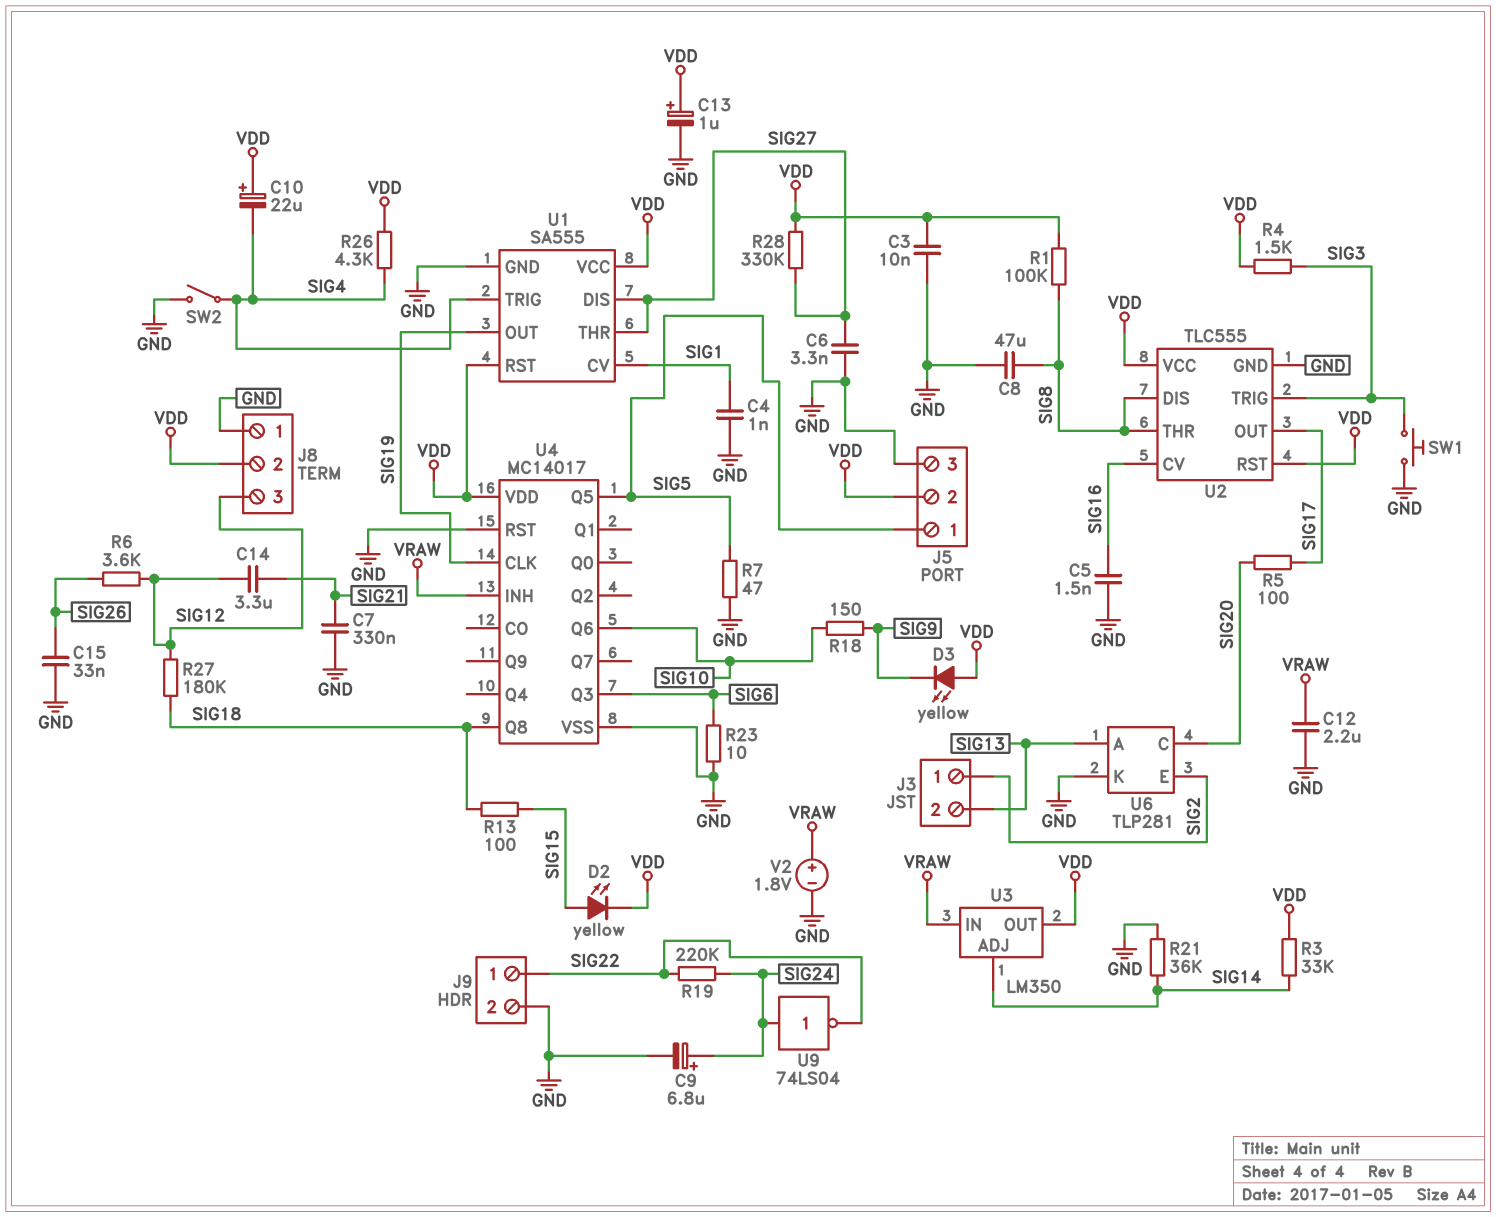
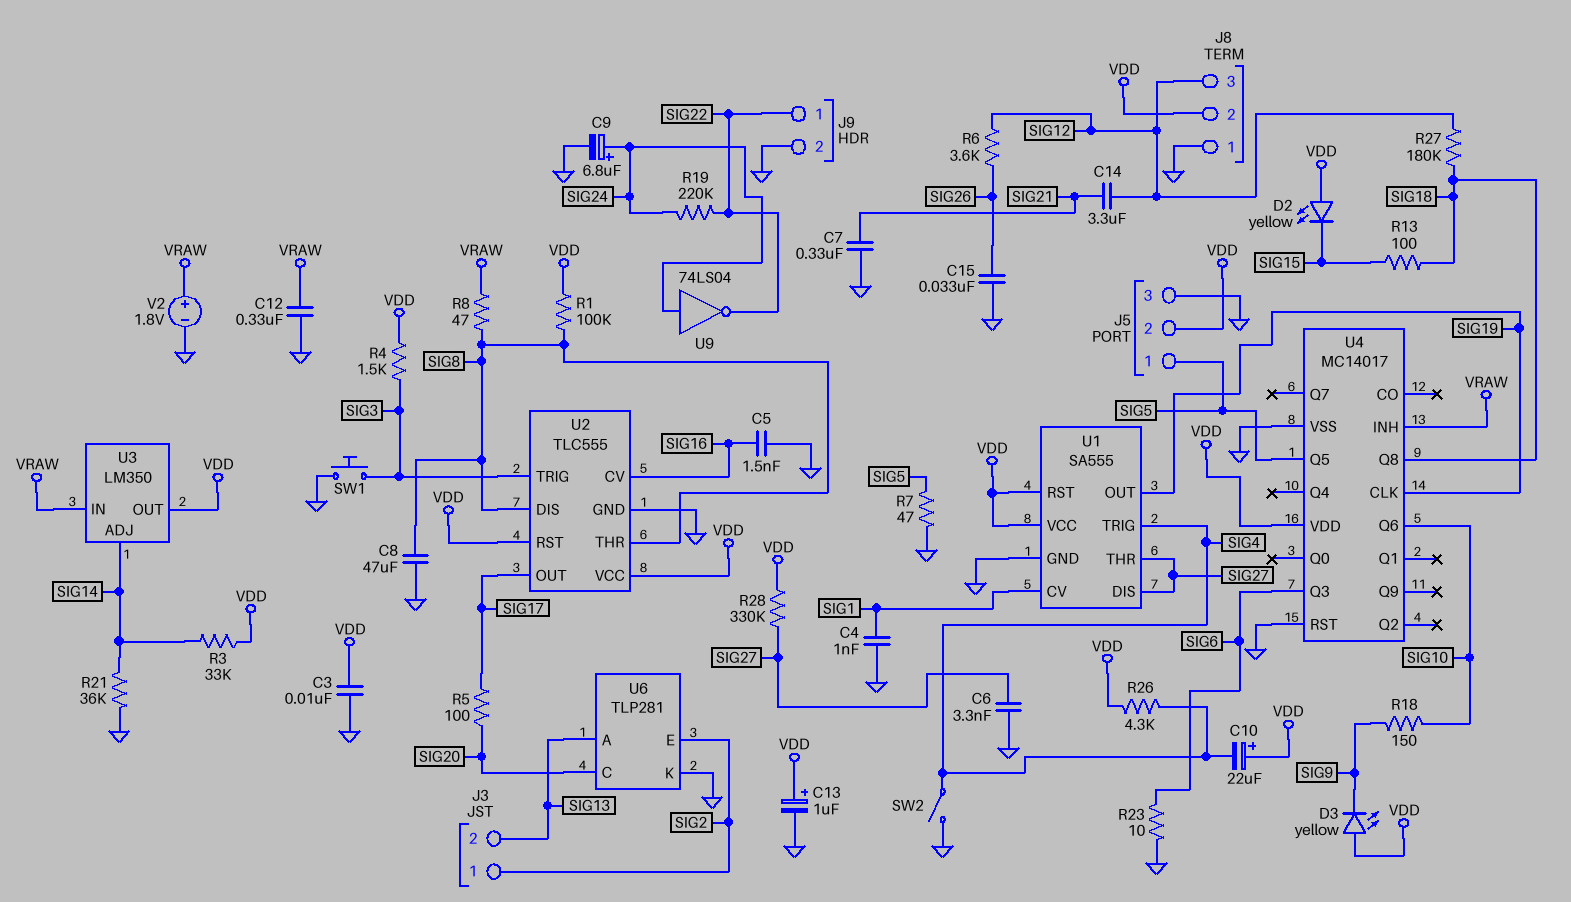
C12: 2.2uF (GND, VRAW) -> 330nF (GND, VRAW)
D2: LED yellow (A SIG15, K VDD) -> LED yellow (A VDD, K SIG15)
R8: none -> 47 (SIG8, VRAW)

